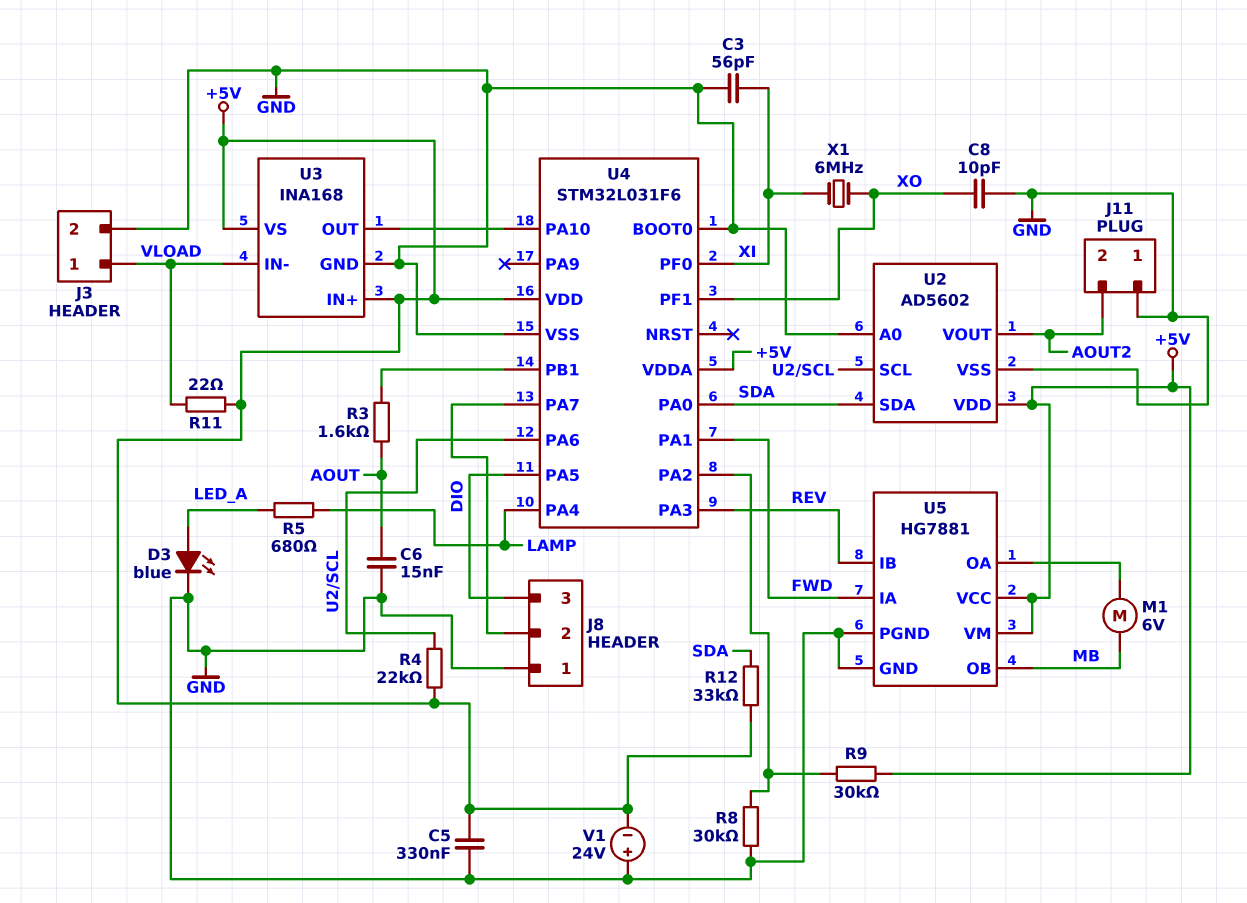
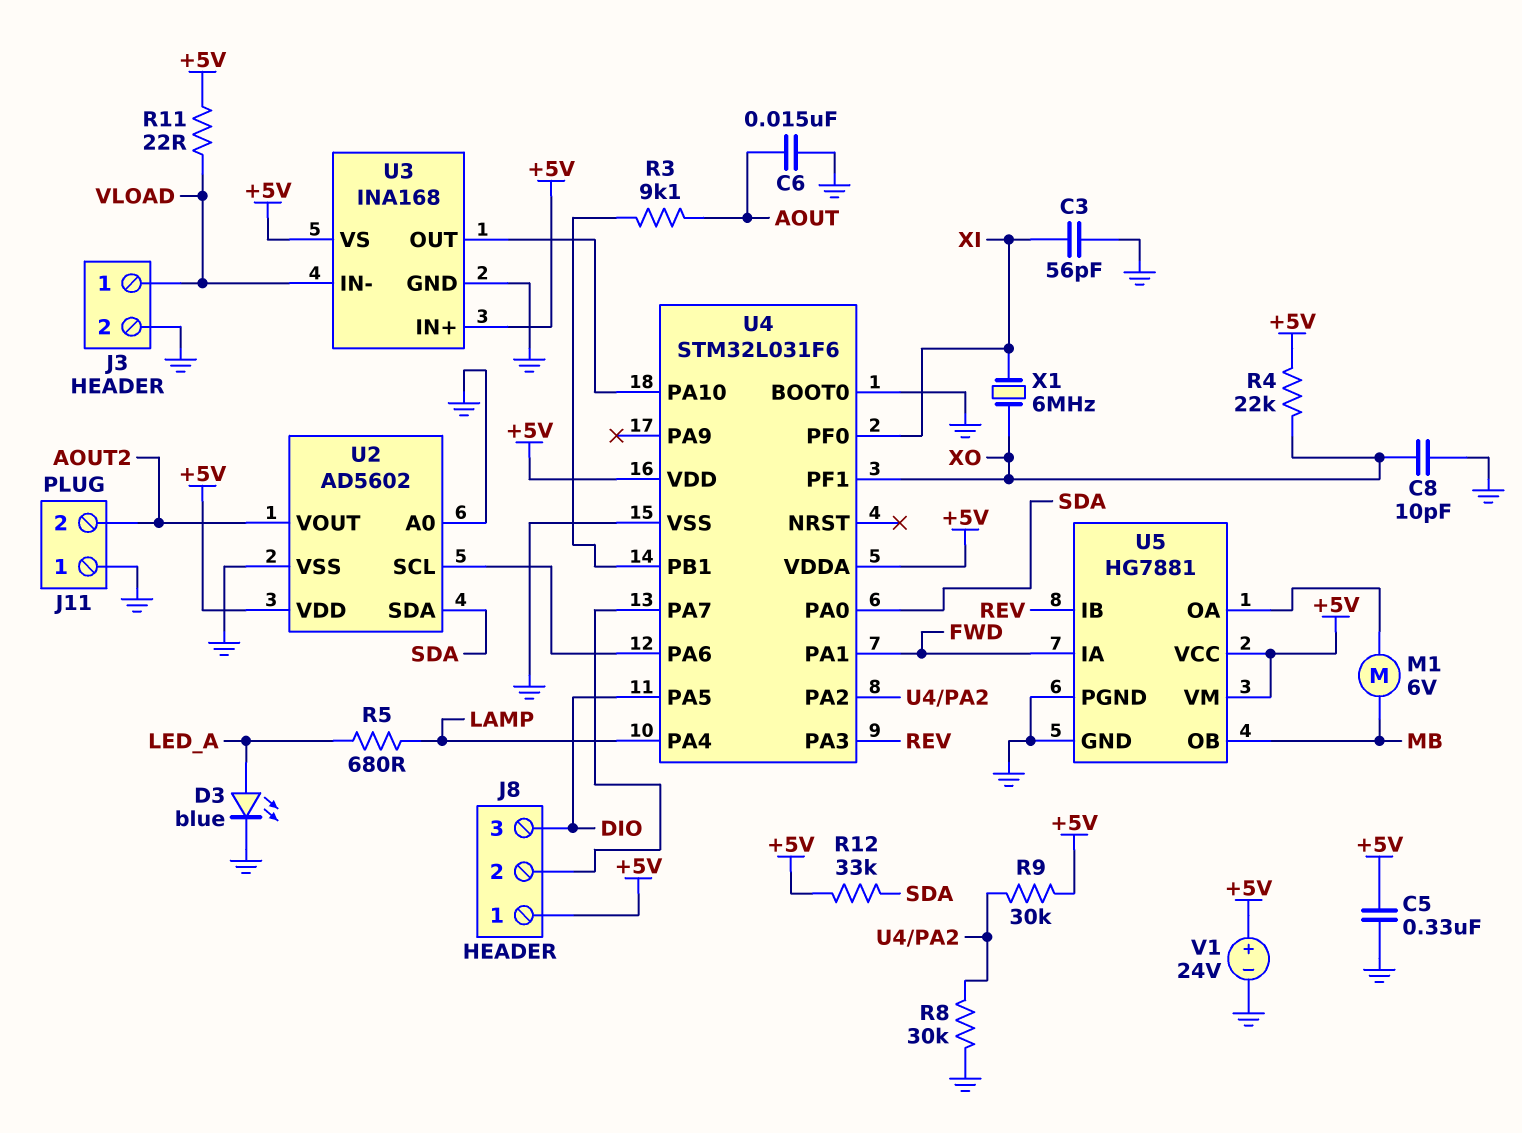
J8 pin 1: GND -> +5V
R3: 1.6k (AOUT, U4/PB1) -> 9.1k (AOUT, U4/PB1)
R4: 22k (+5V, U2/SCL) -> 22k (+5V, XO)
V1: 24V (plus GND, minus +5V) -> 24V (plus +5V, minus GND)

